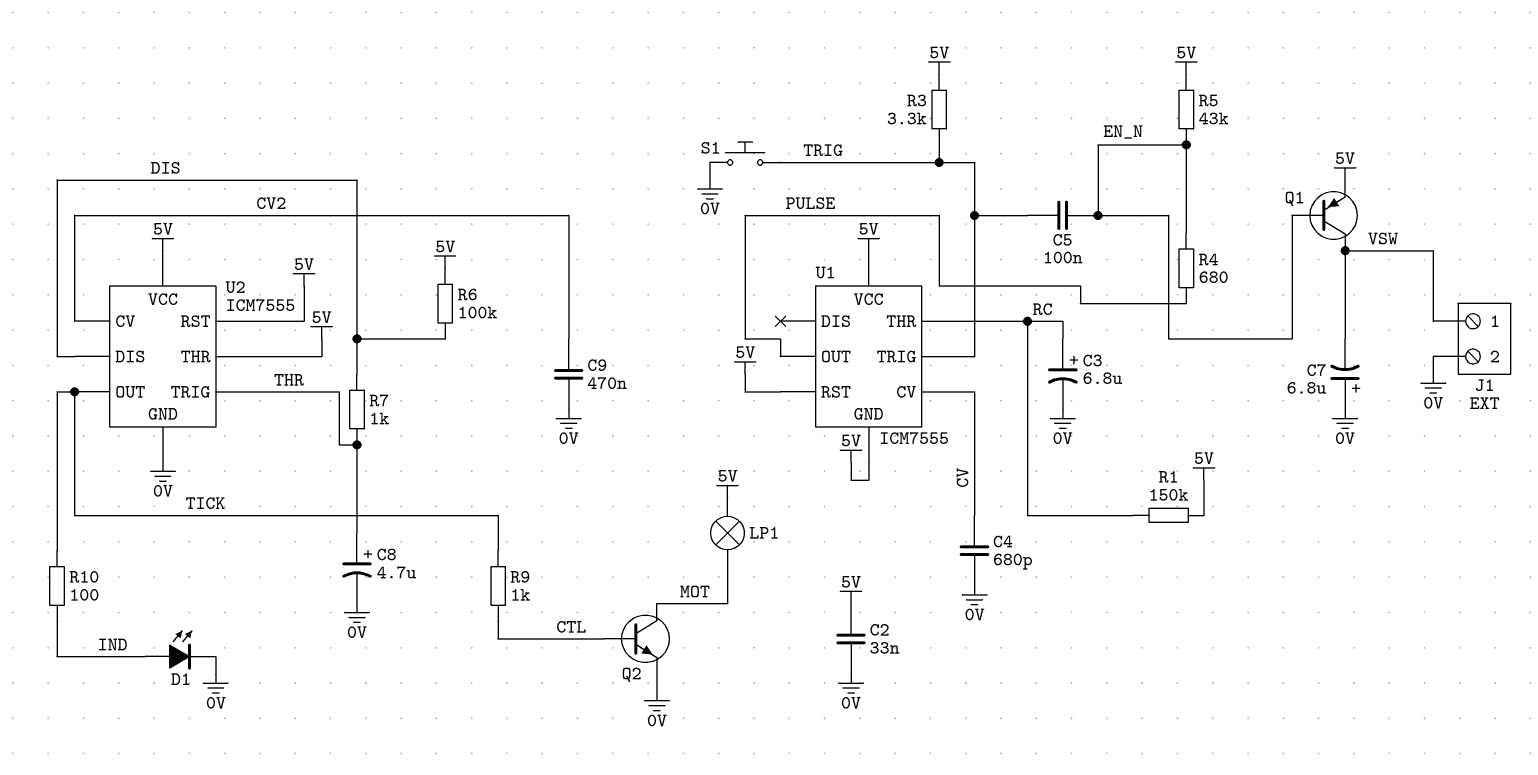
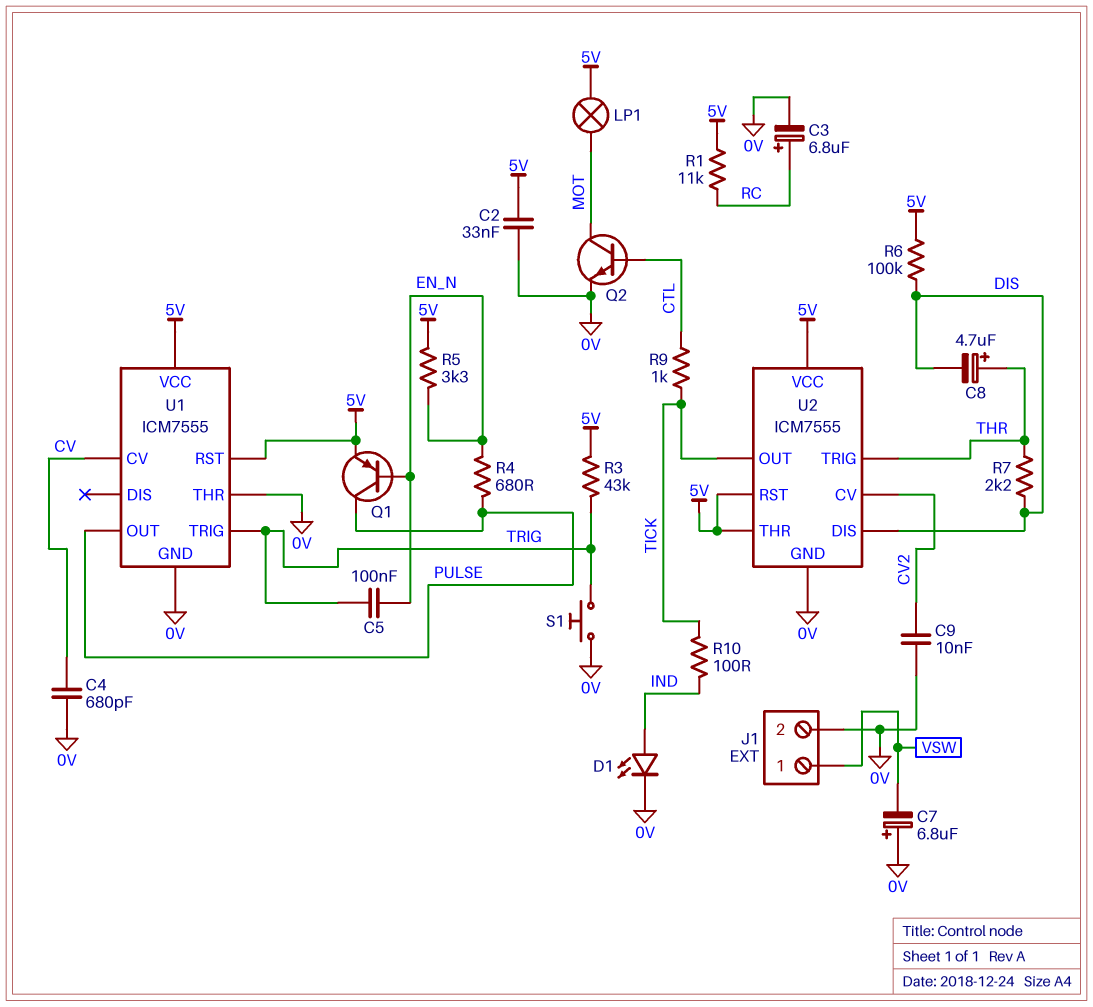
C8: 4.7uF (plus THR, minus 0V) -> 4.7uF (plus THR, minus DIS)
C9: 470nF (0V, CV2) -> 10nF (0V, CV2)
Q1: PNP (B EN_N, C VSW, E 5V) -> PNP (B EN_N, C PULSE, E 5V)
R1: 150k (5V, RC) -> 11k (5V, RC)
R3: 3.3k (5V, TRIG) -> 43k (5V, TRIG)
R5: 43k (5V, EN_N) -> 3.3k (5V, EN_N)
R7: 1k (DIS, THR) -> 2.2k (DIS, THR)
U1 pin GND: 5V -> 0V
U1 pin THR: RC -> 0V

